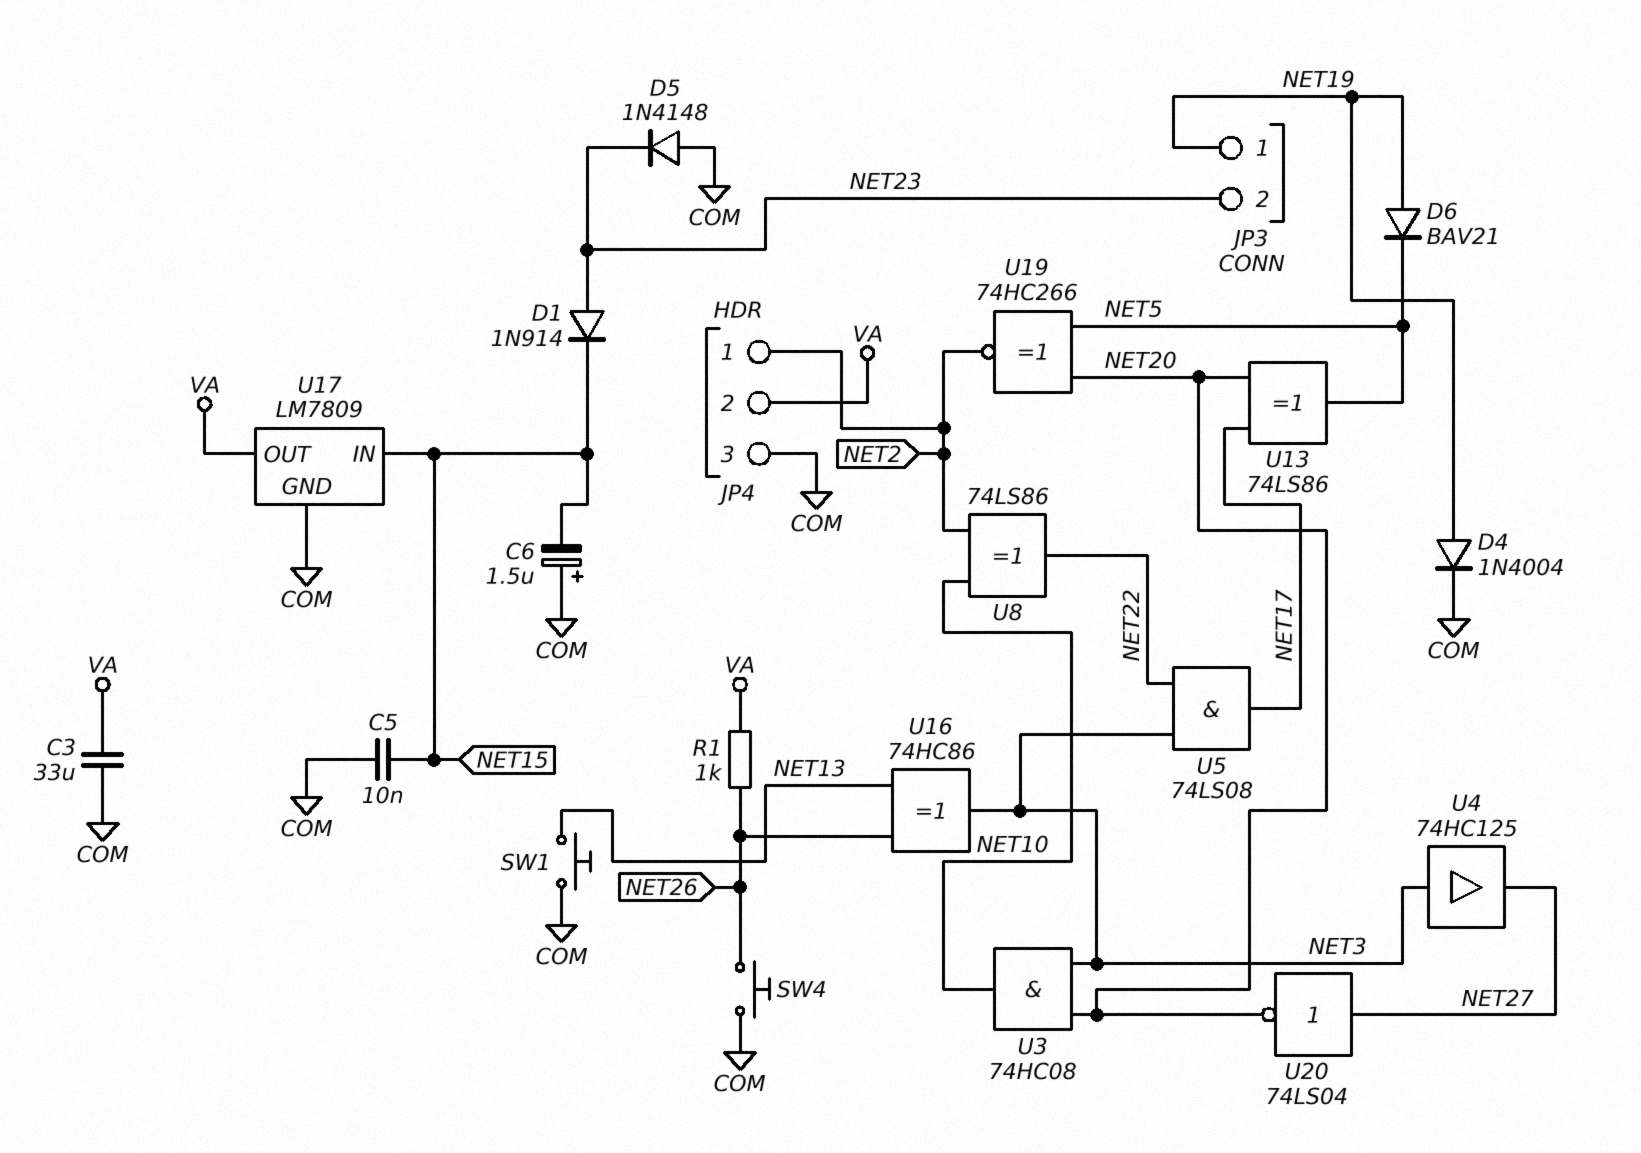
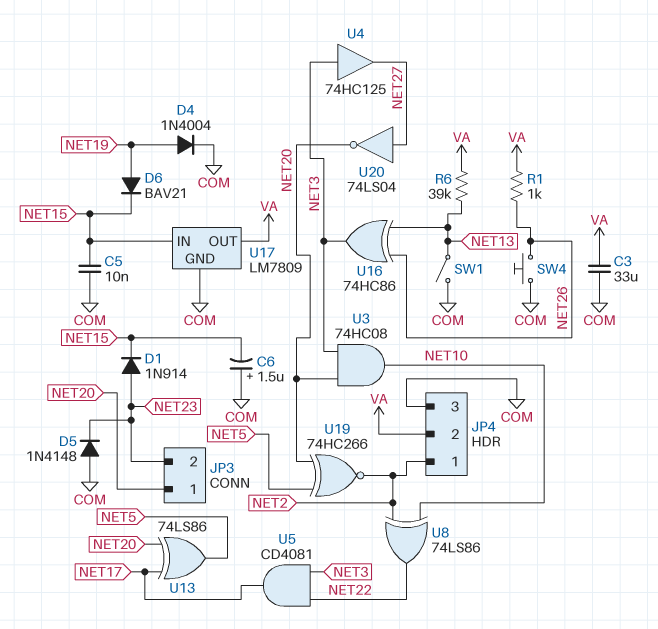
D6: diode BAV21 (A NET19, K NET5) -> diode BAV21 (A NET19, K NET15)
JP3 pin 1: NET19 -> NET20
R6: none -> 39k (NET13, VA)
SW1: button (COM, NET13) -> switch (COM, NET13)
U5: AND 74LS08 (in NET3, in NET22, out NET17) -> AND CD4081 (in NET3, in NET22, out NET17)

